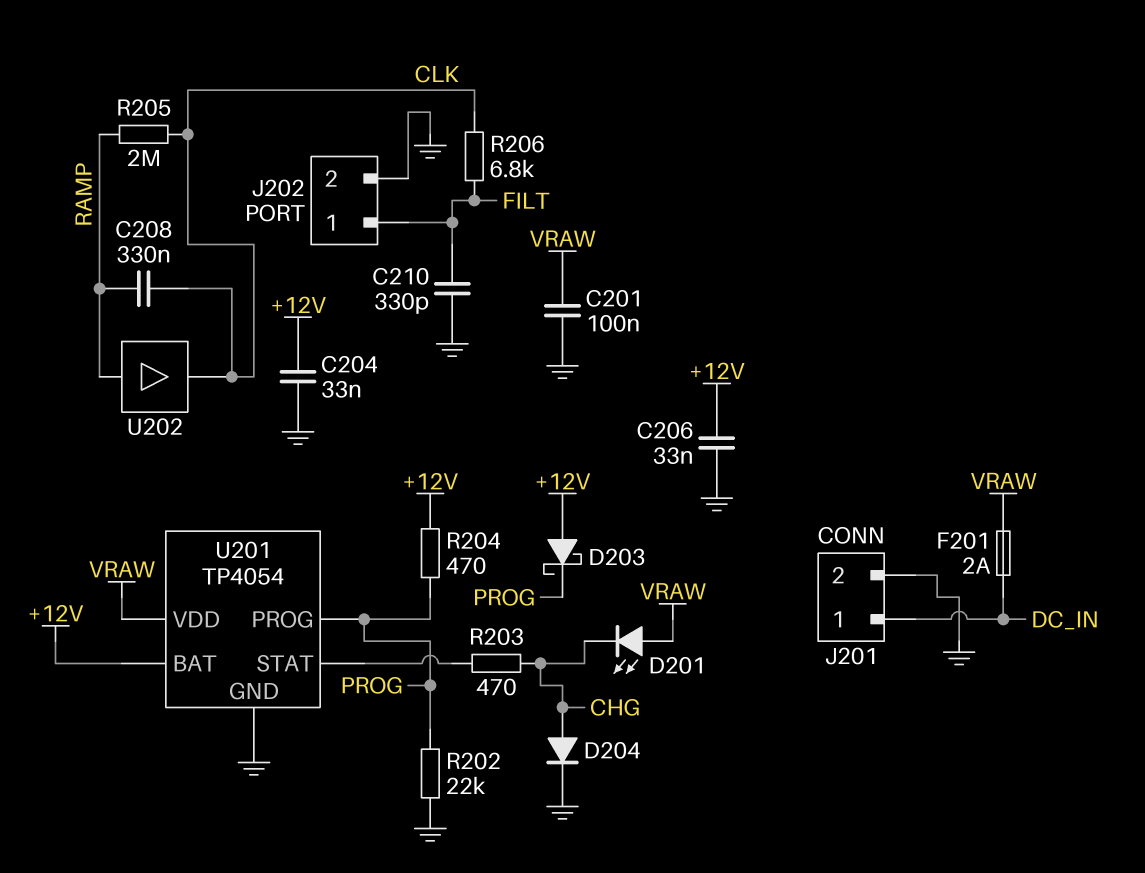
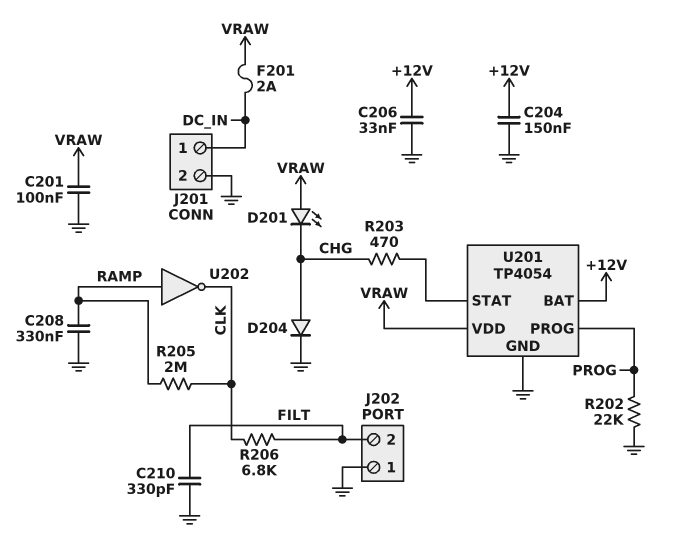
C204: 33nF (+12V, GND) -> 150nF (+12V, GND)
C208: 330nF (CLK, RAMP) -> 330nF (GND, RAMP)
D203: schottky (A +12V, K PROG) -> none
J202 pin 1: FILT -> GND
J202 pin 2: GND -> FILT
R204: 470 (+12V, PROG) -> none
U202: buffer (in RAMP, out CLK) -> NOT (in RAMP, out CLK)

